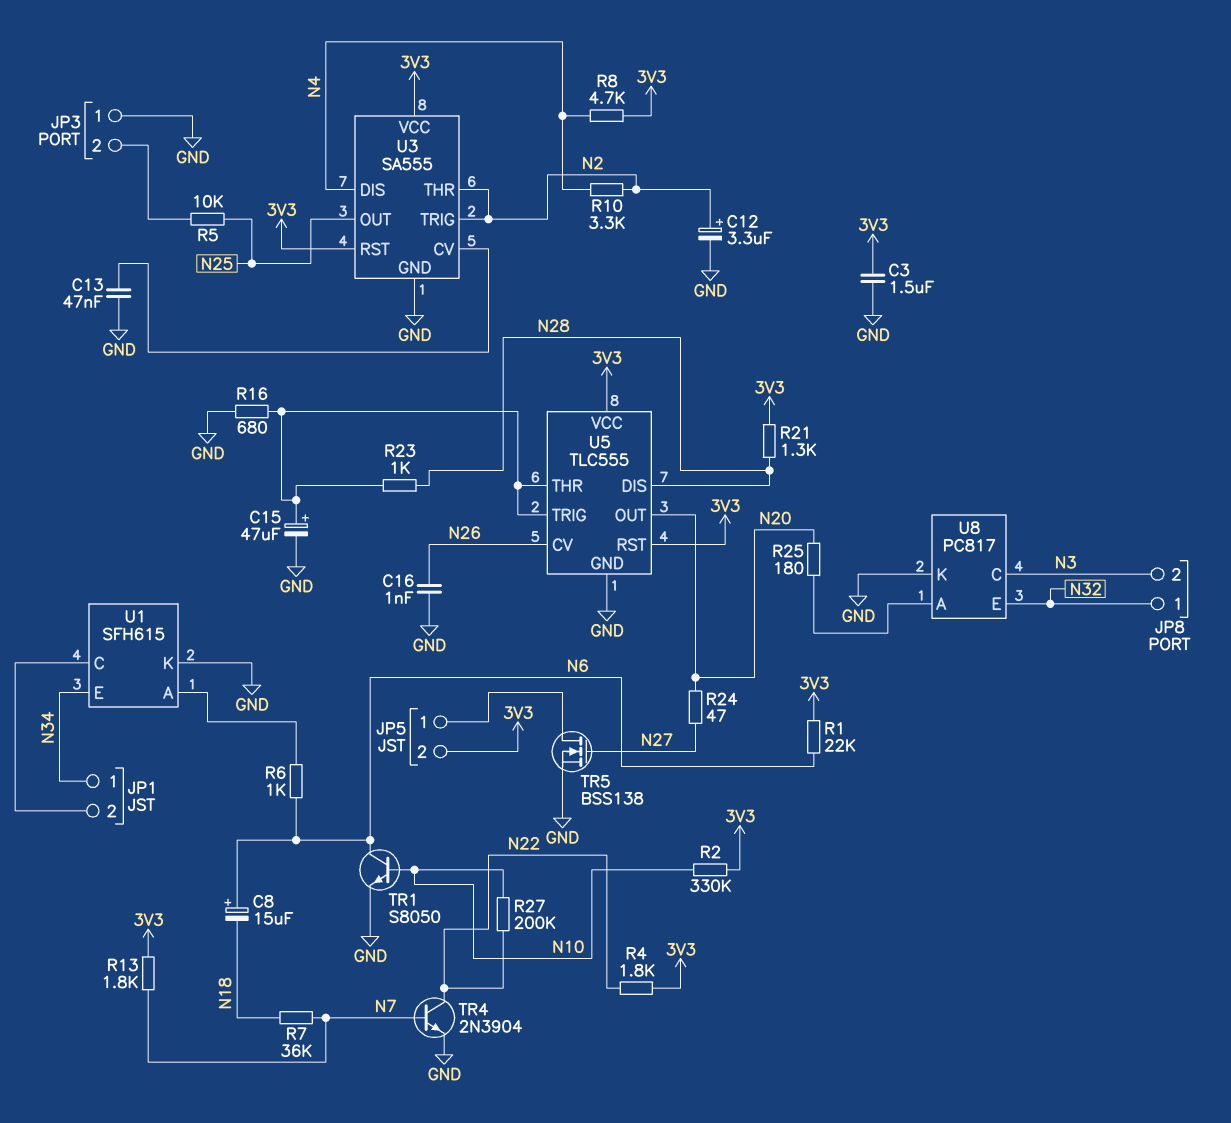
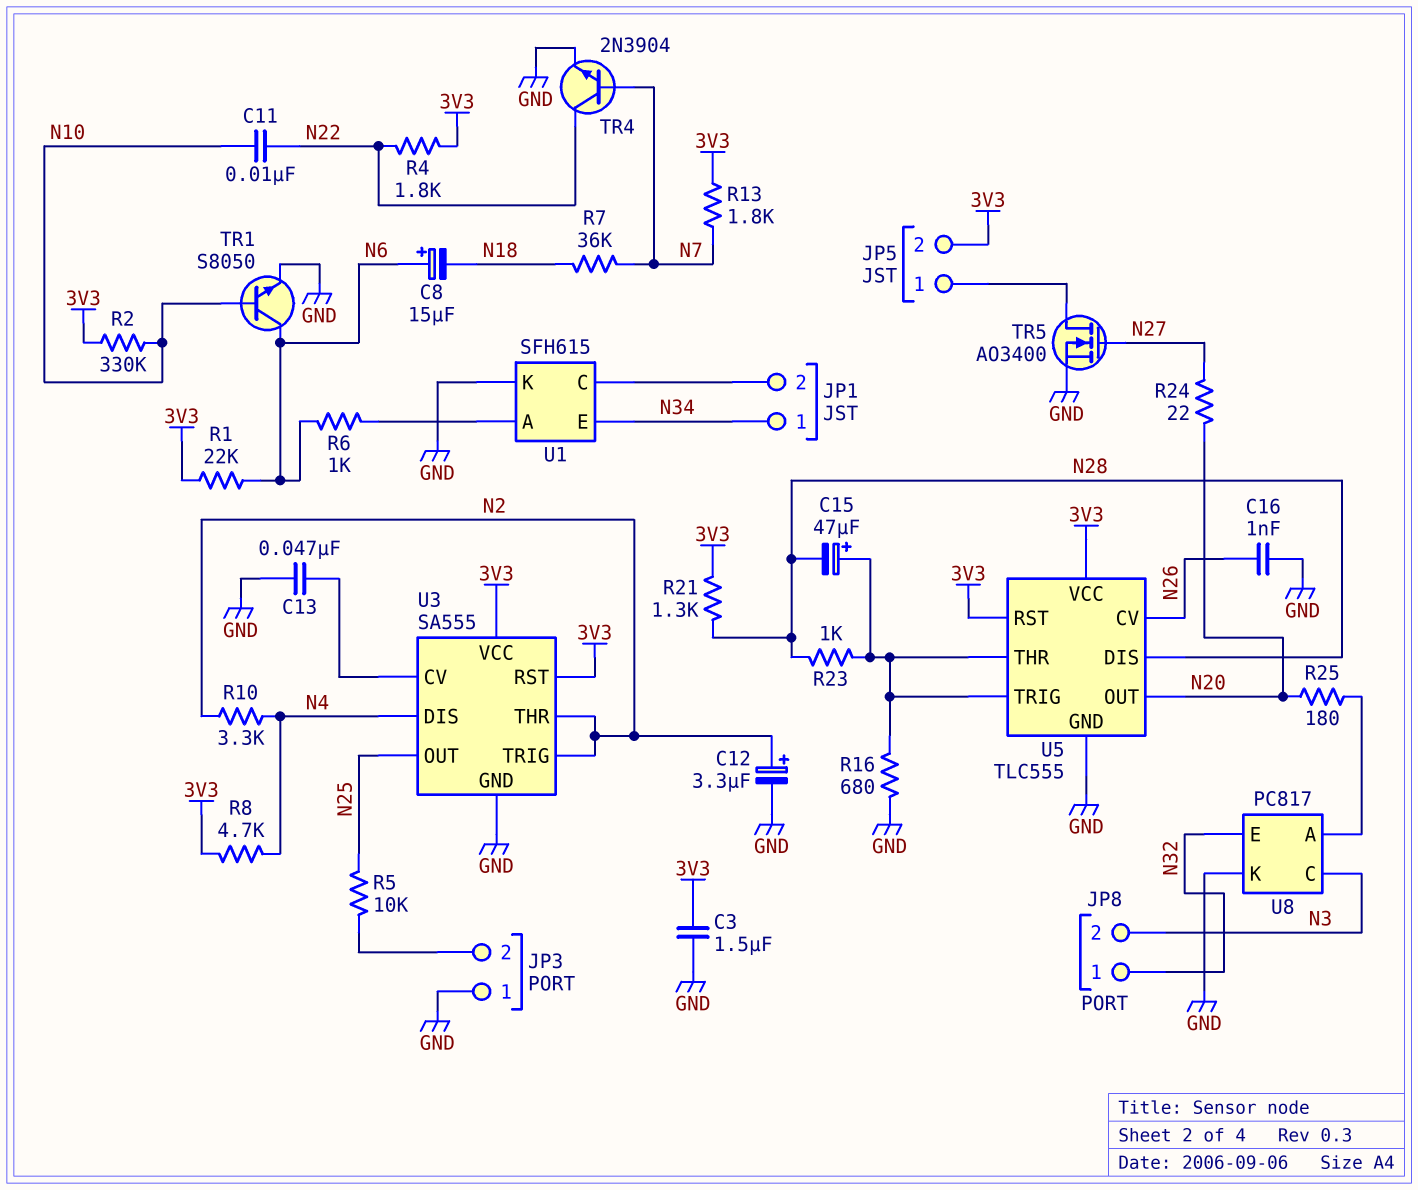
C11: none -> 10nF (N10, N22)
C15: 47uF (plus U5/THR, minus GND) -> 47uF (plus U5/THR, minus N28)
R24: 47 (N20, N27) -> 22 (N20, N27)
R27: 200k (N10, N22) -> none
TR5: NMOS BSS138 (G N27, D JP5/1, S GND) -> NMOS AO3400 (G N27, D JP5/1, S GND)

